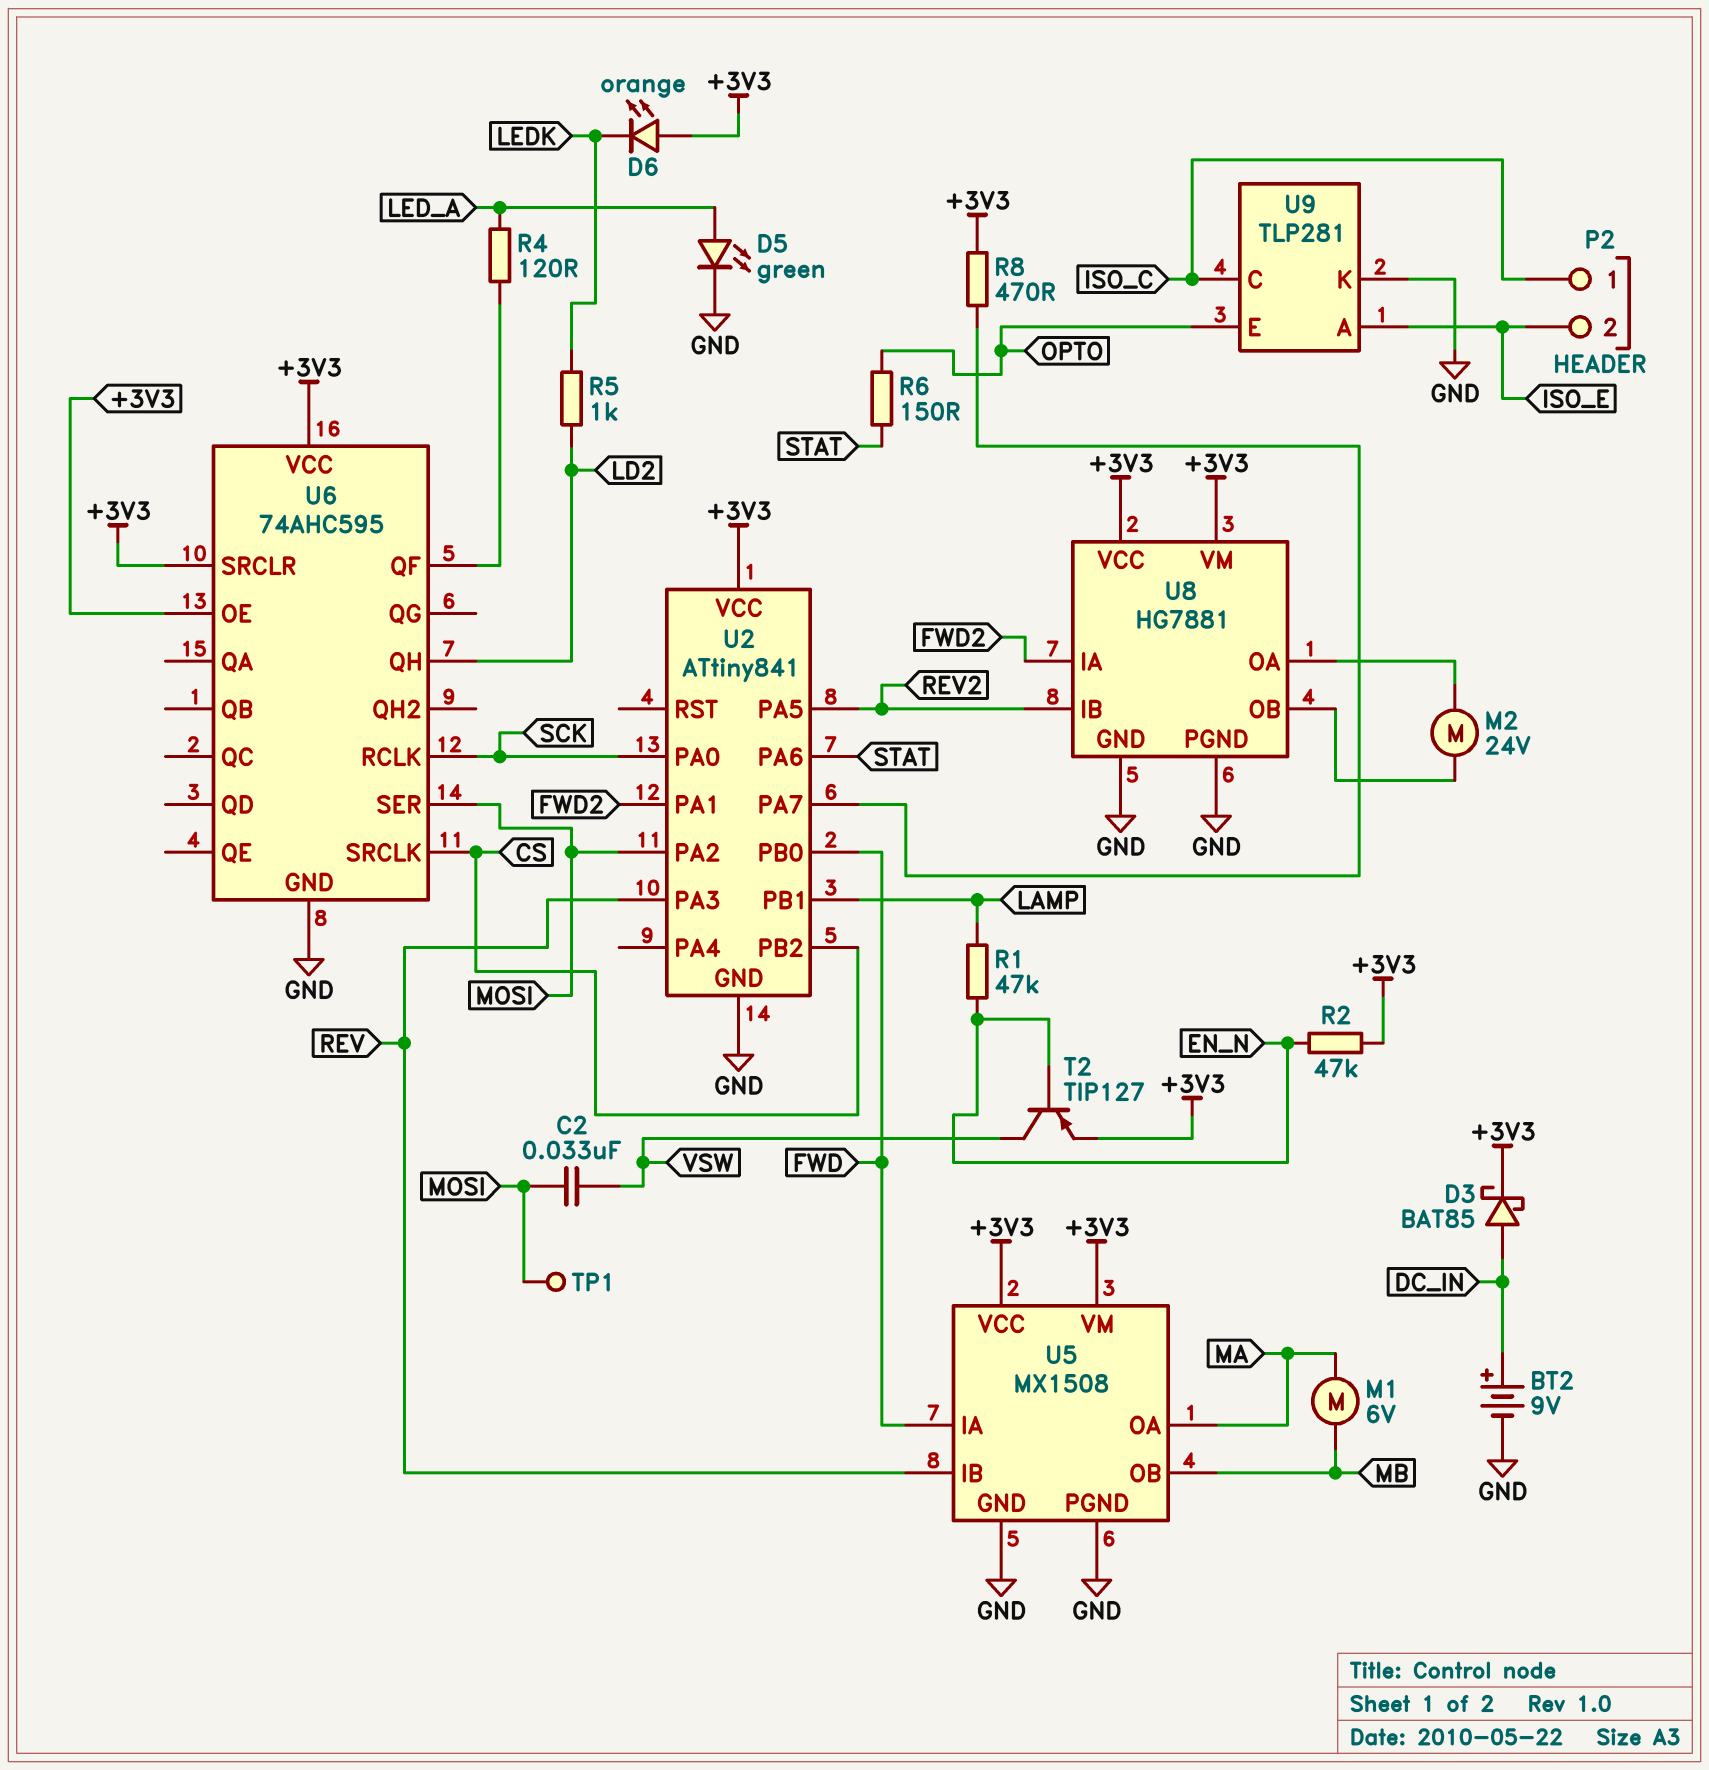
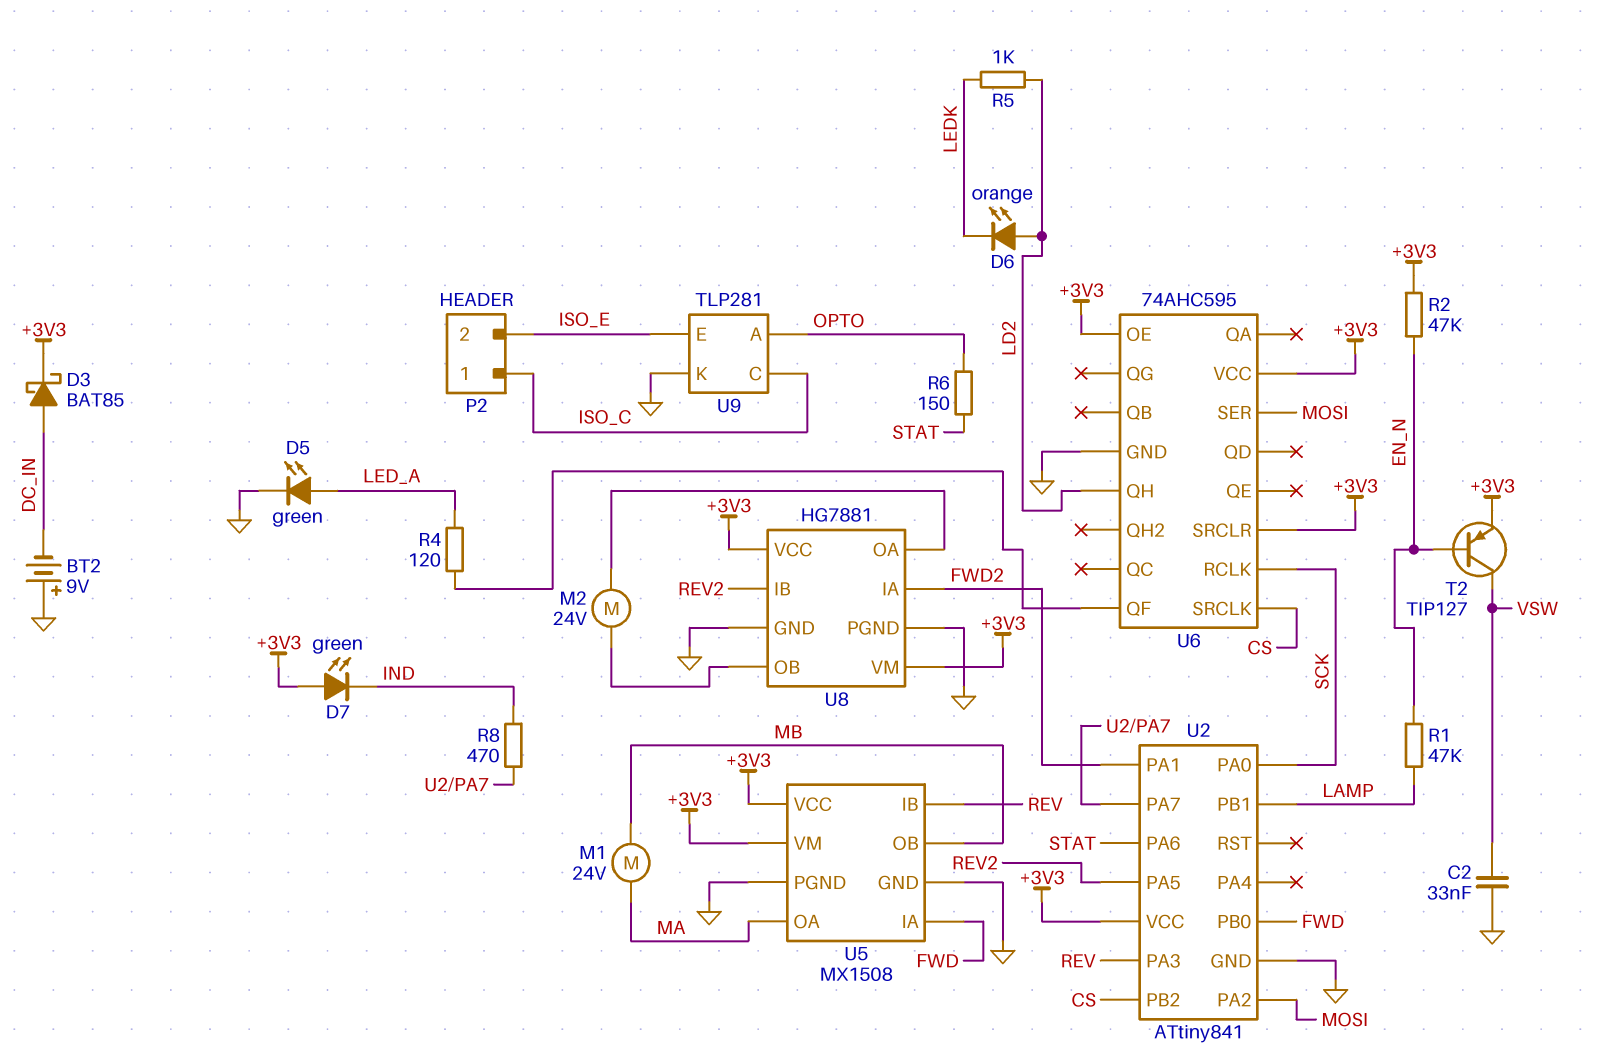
BT2: 9V (plus DC_IN, minus GND) -> 9V (plus GND, minus DC_IN)
C2: 33nF (MOSI, VSW) -> 33nF (GND, VSW)
D6: LED orange (A +3V3, K LEDK) -> LED orange (A LD2, K LEDK)
D7: none -> LED green (A +3V3, K IND)
M1: motor 6V (MA, MB) -> motor 24V (MA, MB)
R8: 470 (+3V3, U2/PA7) -> 470 (IND, U2/PA7)
TP1: test point (MOSI) -> none
U9 pin A: ISO_E -> OPTO
U9 pin E: OPTO -> ISO_E

